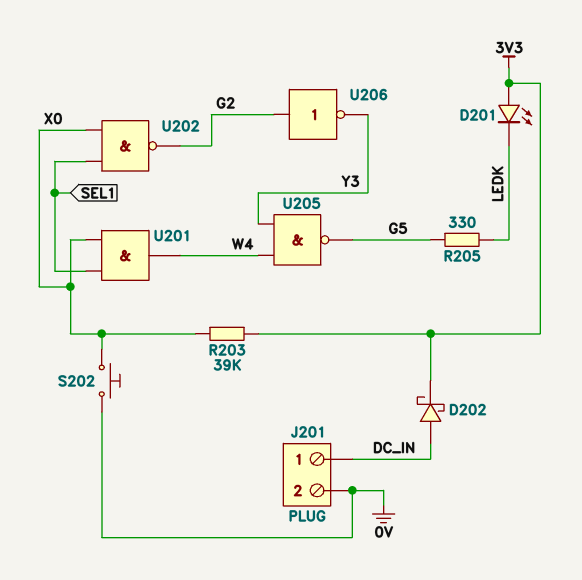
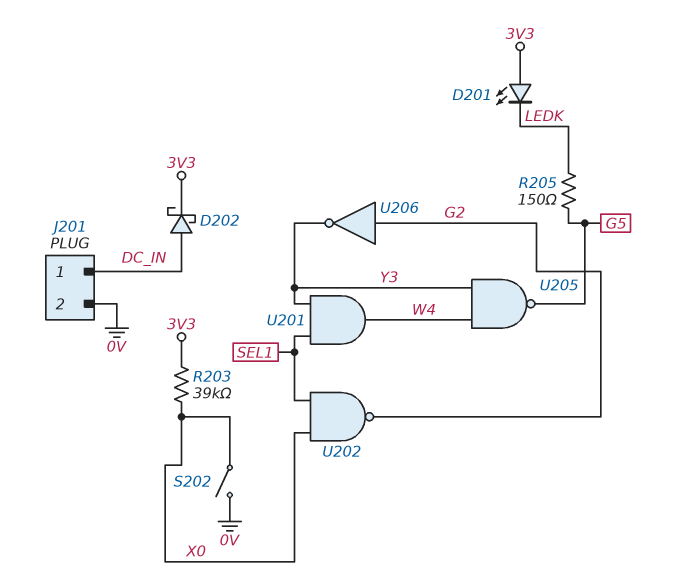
R205: 330 (G5, LEDK) -> 150 (G5, LEDK)
S202: button (0V, X0) -> switch (0V, X0)
U201: AND (in SEL1, in X0, out W4) -> AND (in SEL1, in Y3, out W4)

